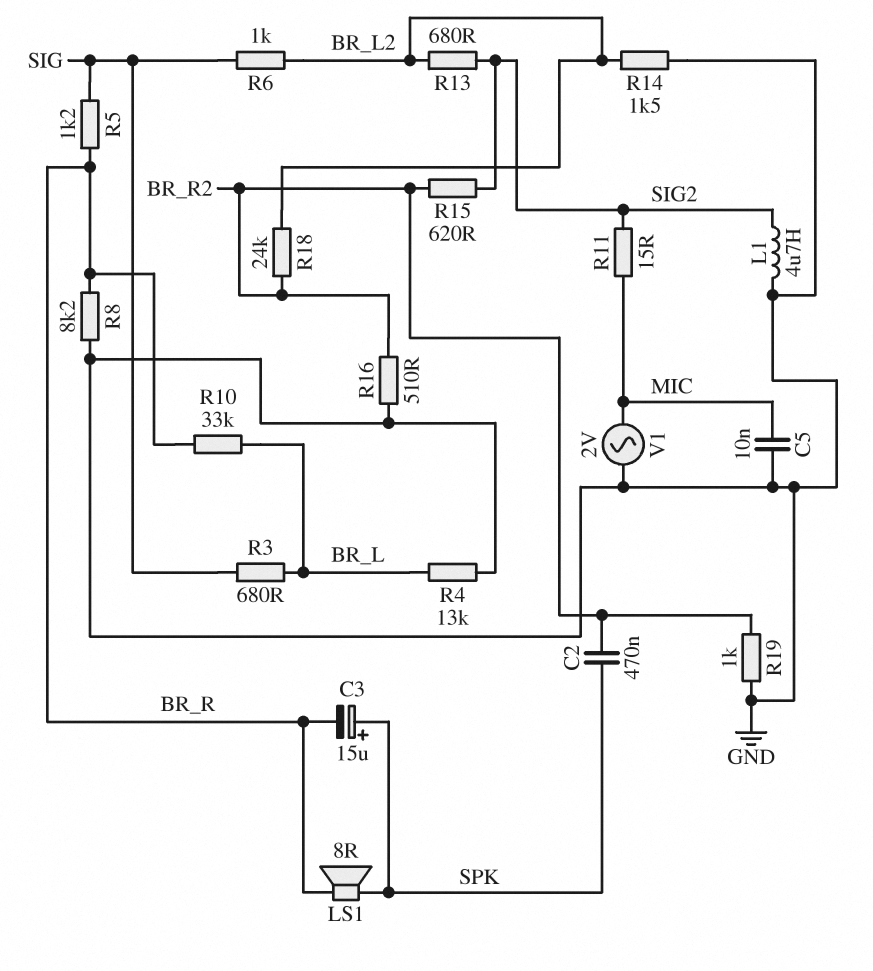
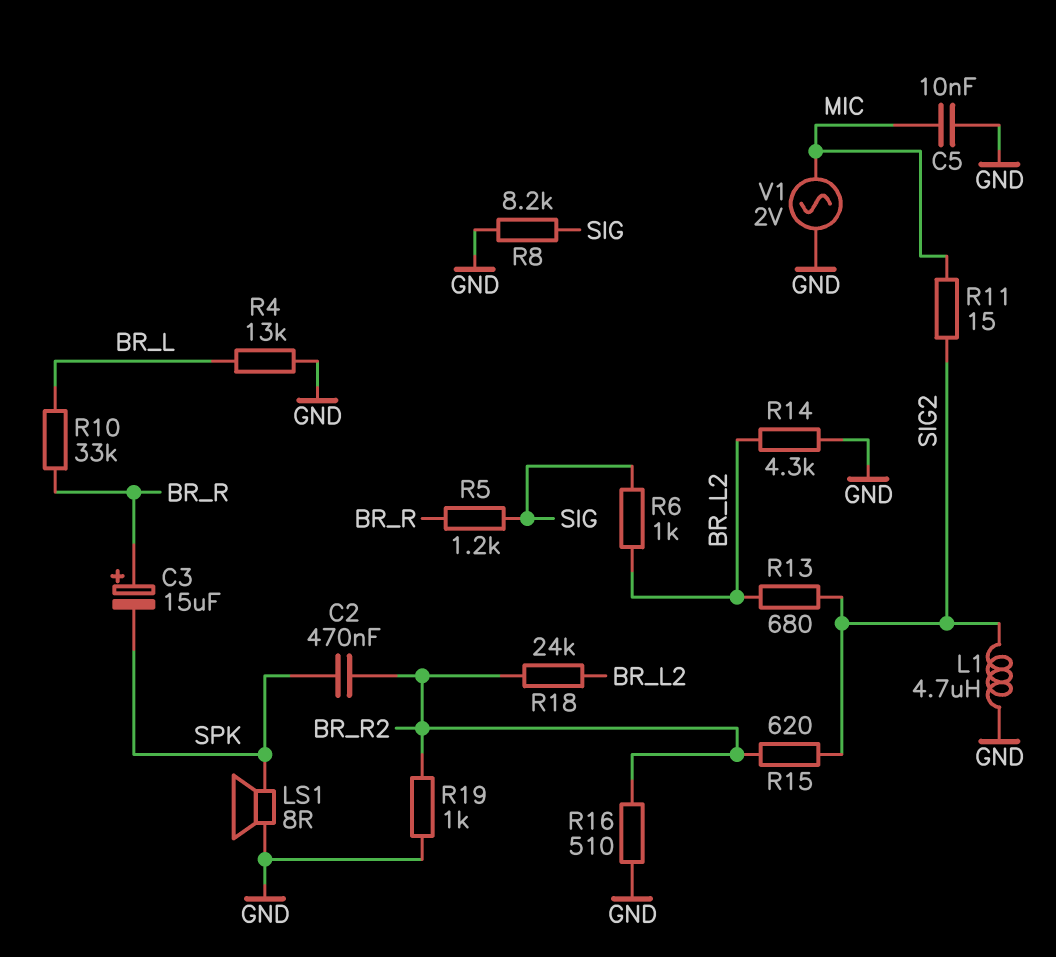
C3: 15uF (plus SPK, minus BR_R) -> 15uF (plus BR_R, minus SPK)
LS1: speaker 8R (BR_R, SPK) -> speaker 8R (GND, SPK)
R3: 680 (BR_L, SIG) -> none
R8: 8.2k (BR_R, GND) -> 8.2k (GND, SIG)
R14: 1.5k (BR_L2, GND) -> 4.3k (BR_L2, GND)

